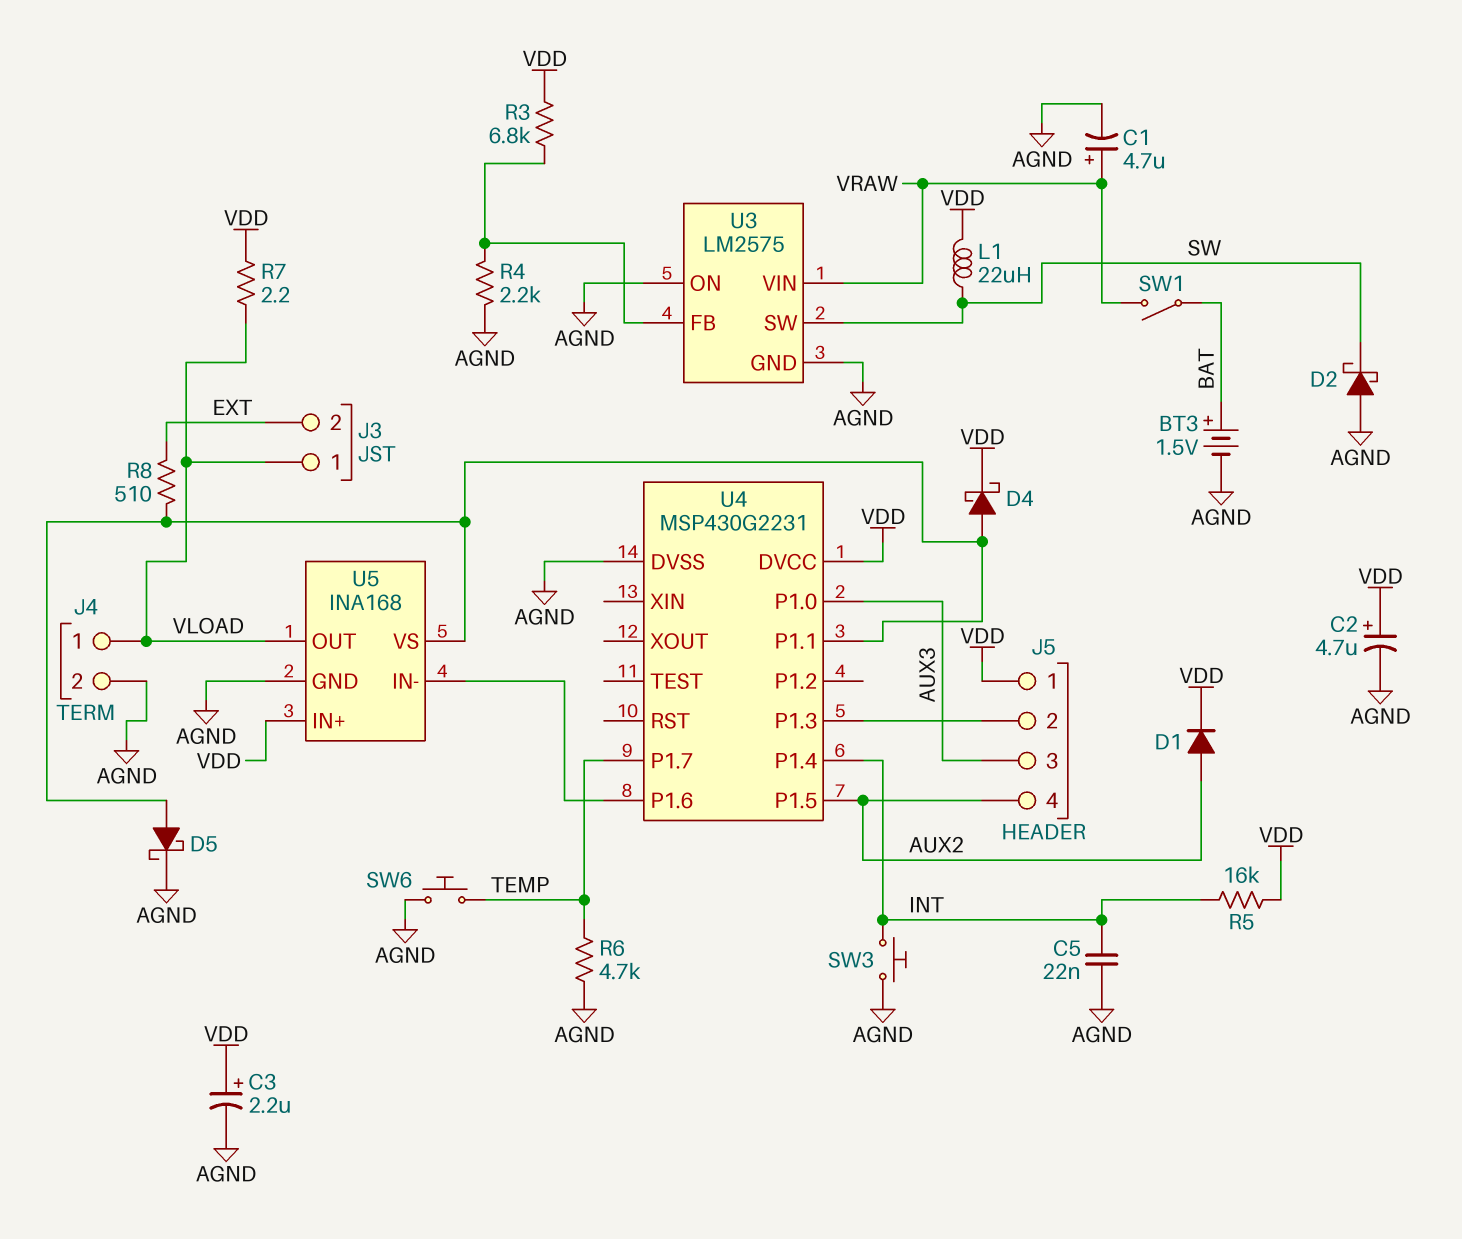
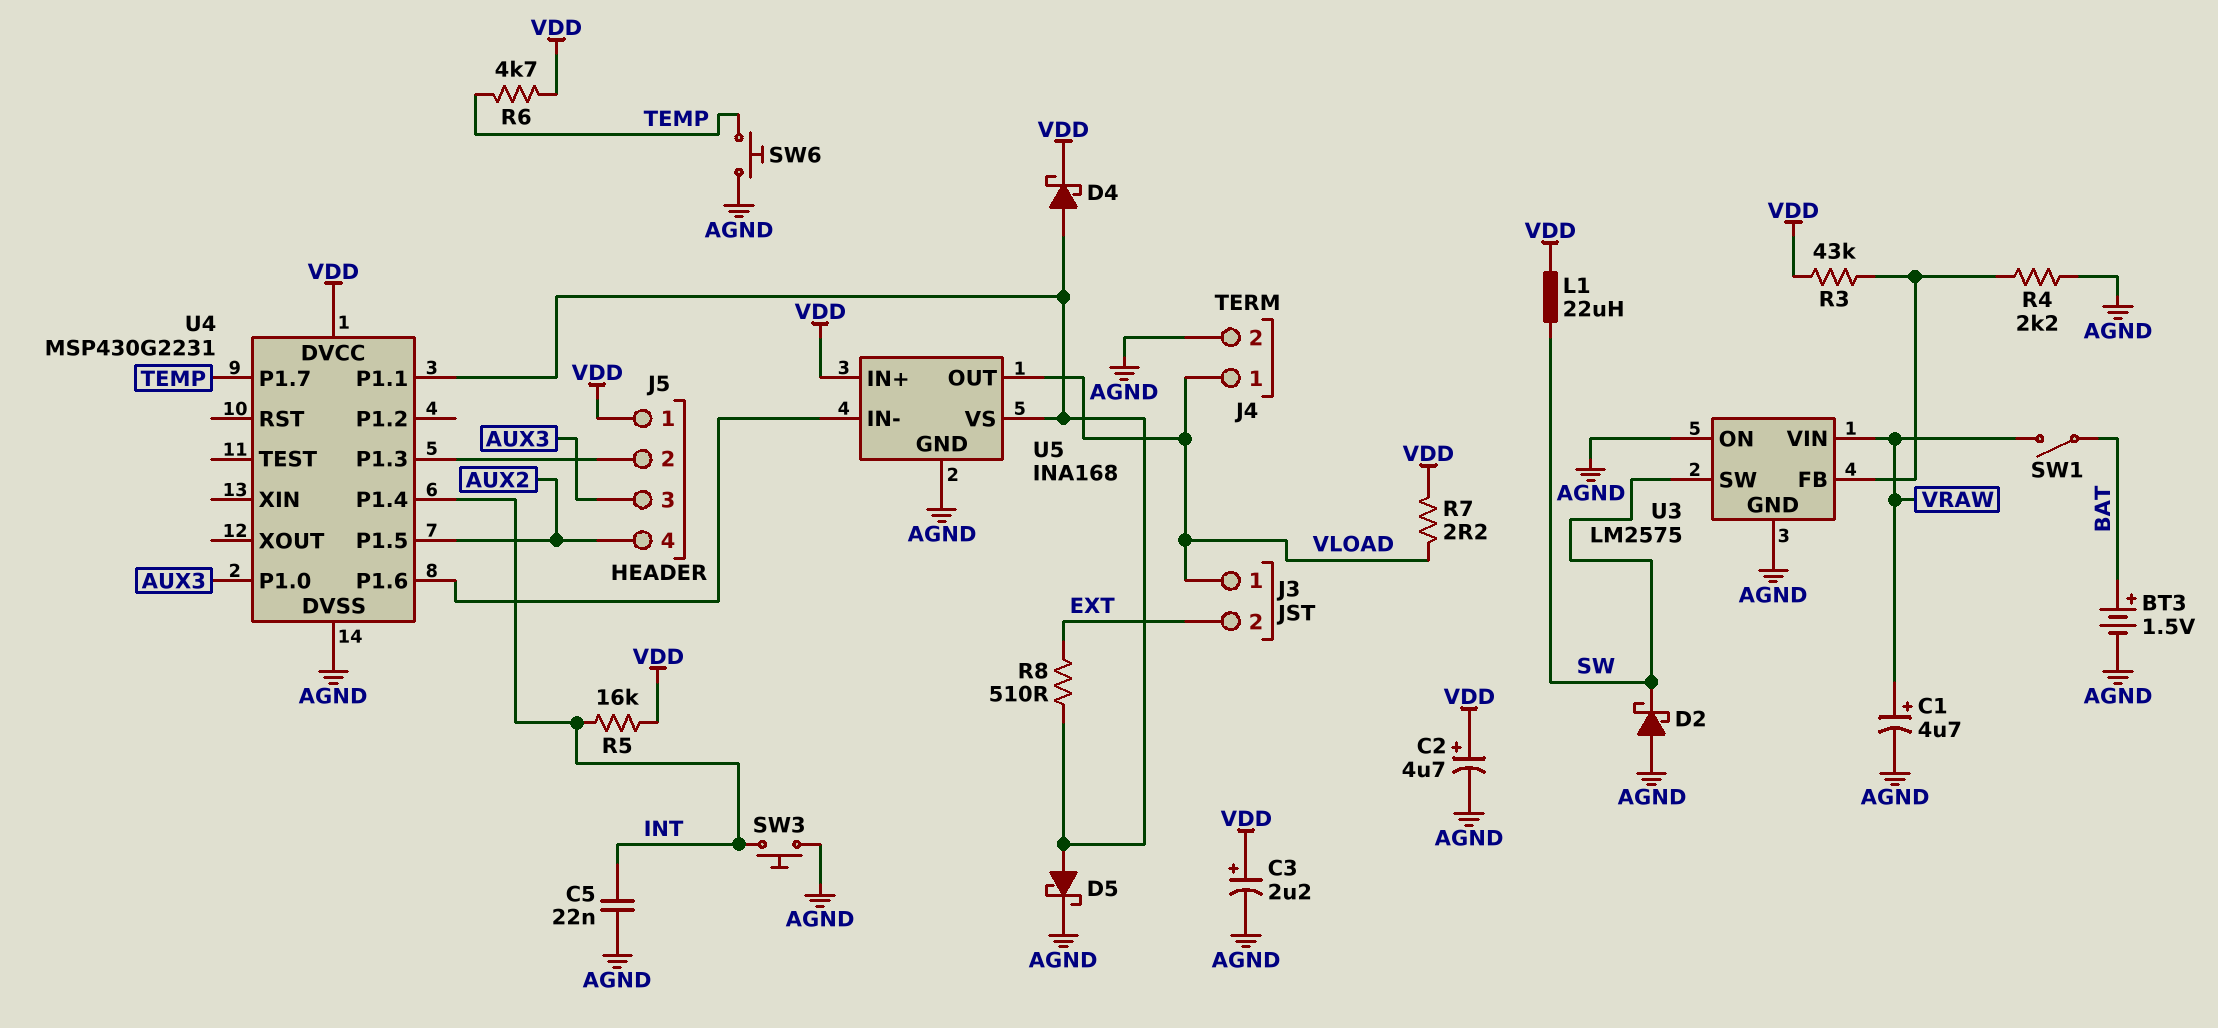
D1: diode (A AUX2, K VDD) -> none
R3: 6.8k (U3/FB, VDD) -> 43k (U3/FB, VDD)
R6: 4.7k (AGND, TEMP) -> 4.7k (TEMP, VDD)

